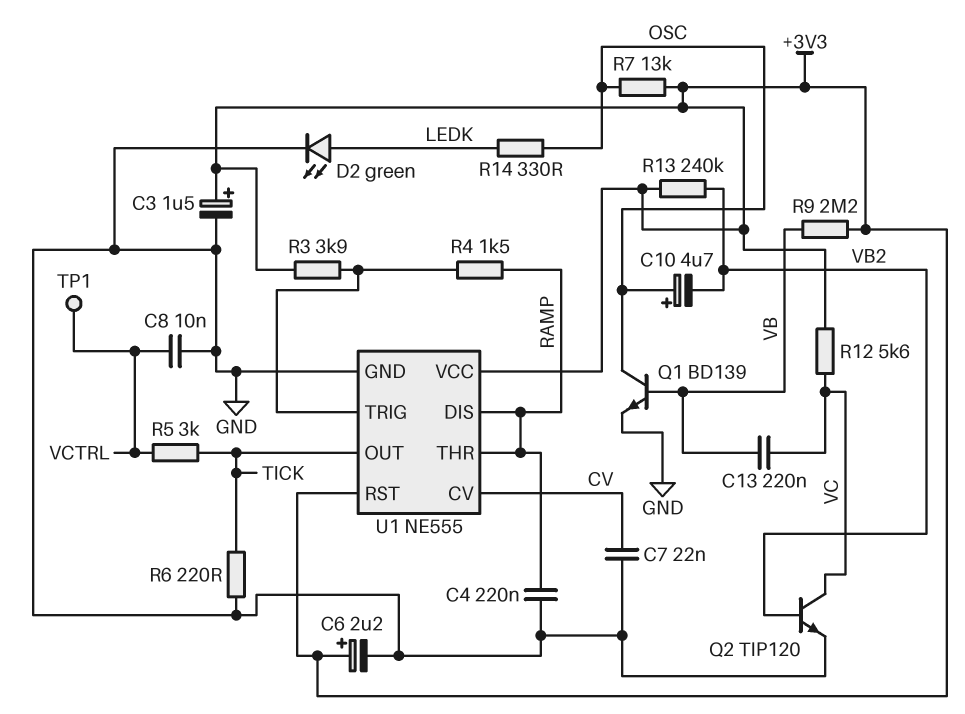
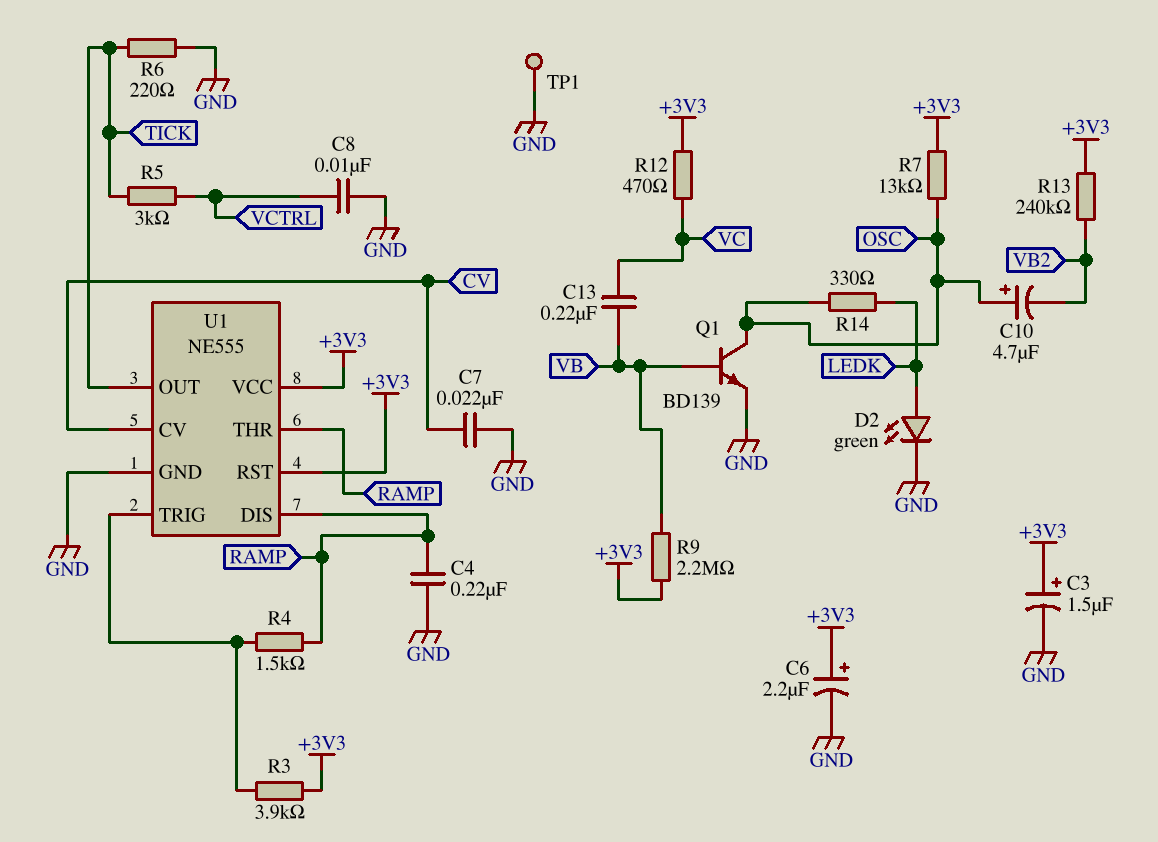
Q2: NPN TIP120 (B VB2, C VC, E GND) -> none
R12: 5.6k (+3V3, VC) -> 470 (+3V3, VC)
TP1: test point (VCTRL) -> test point (GND)

